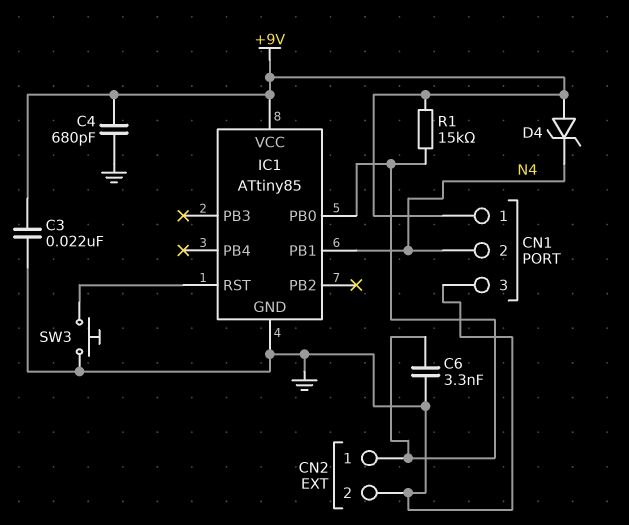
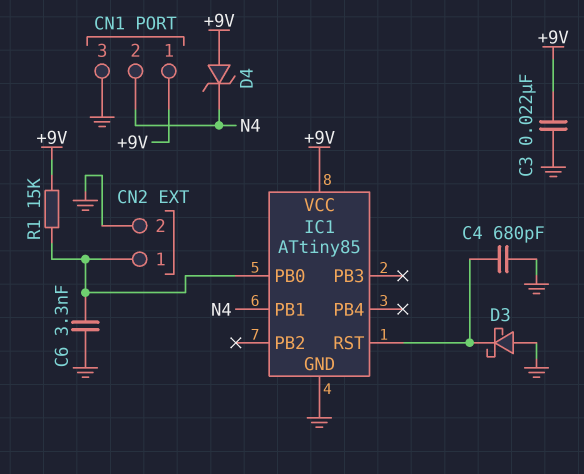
C4: 680pF (+9V, GND) -> 680pF (GND, IC1/RST)
D3: none -> schottky (A GND, K IC1/RST)
SW3: button (GND, IC1/RST) -> none

